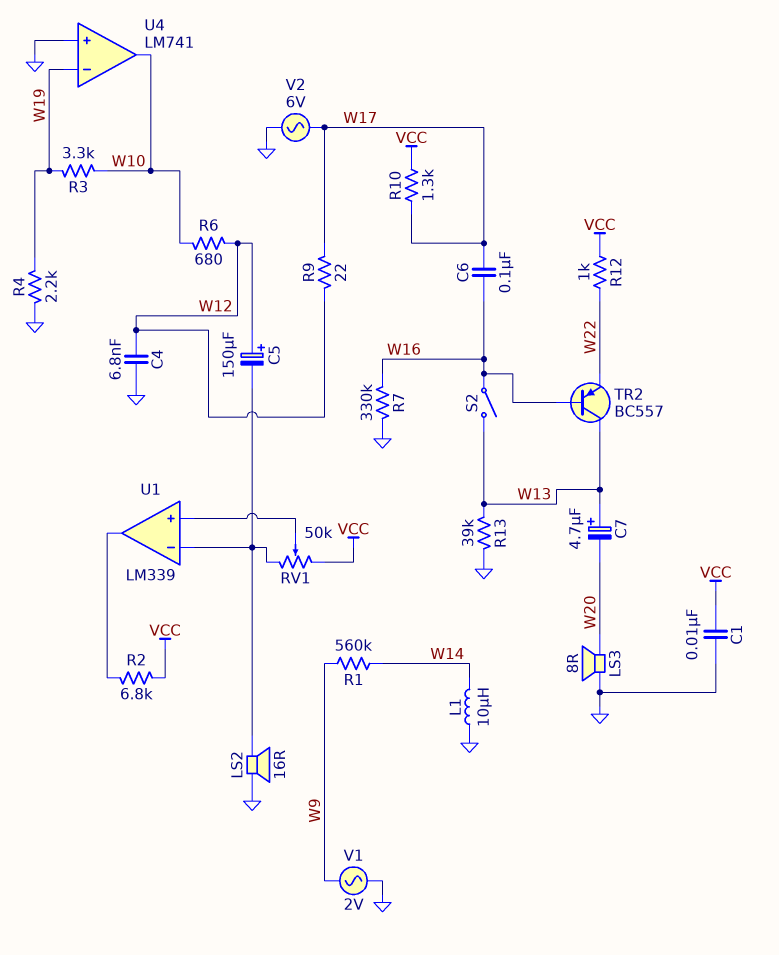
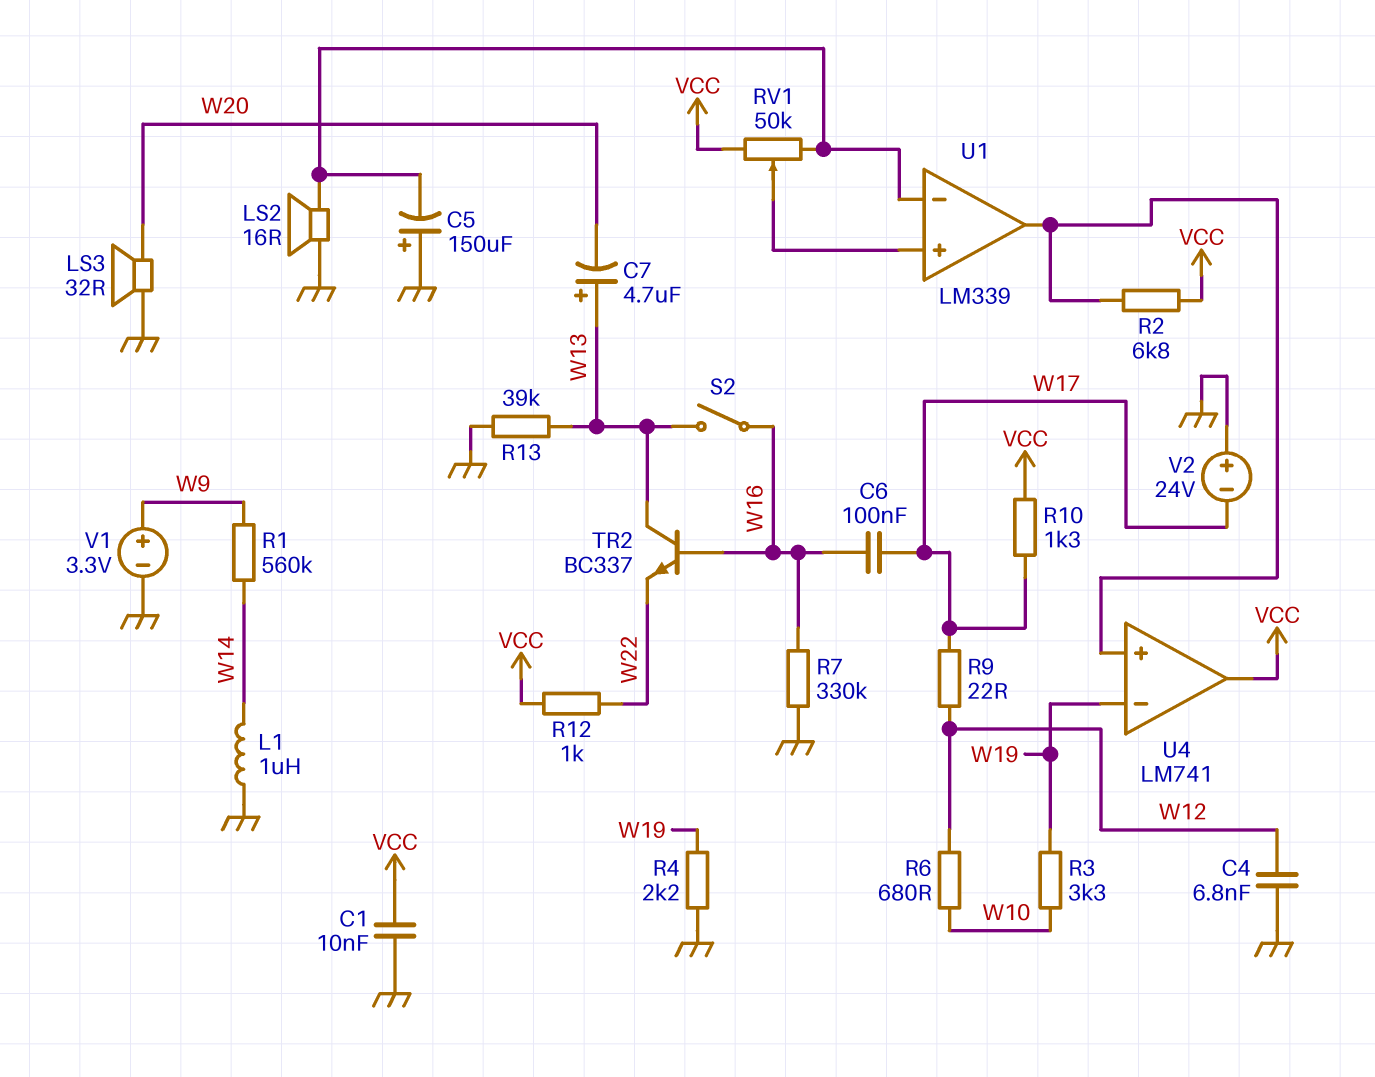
C5: 150uF (plus W12, minus U1/in-) -> 150uF (plus GND, minus U1/in-)
L1: 10uH (GND, W14) -> 1uH (GND, W14)
LS3: speaker 8R (GND, W20) -> speaker 32R (GND, W20)
TR2: PNP BC557 (B W16, C W13, E W22) -> NPN BC337 (B W16, C W13, E W22)
U4 pin in+: GND -> U1/out
U4 pin out: W10 -> VCC
V1: AC 2V (GND, W9) -> 3.3V (plus W9, minus GND)
V2: AC 6V (GND, W17) -> 24V (plus GND, minus W17)

